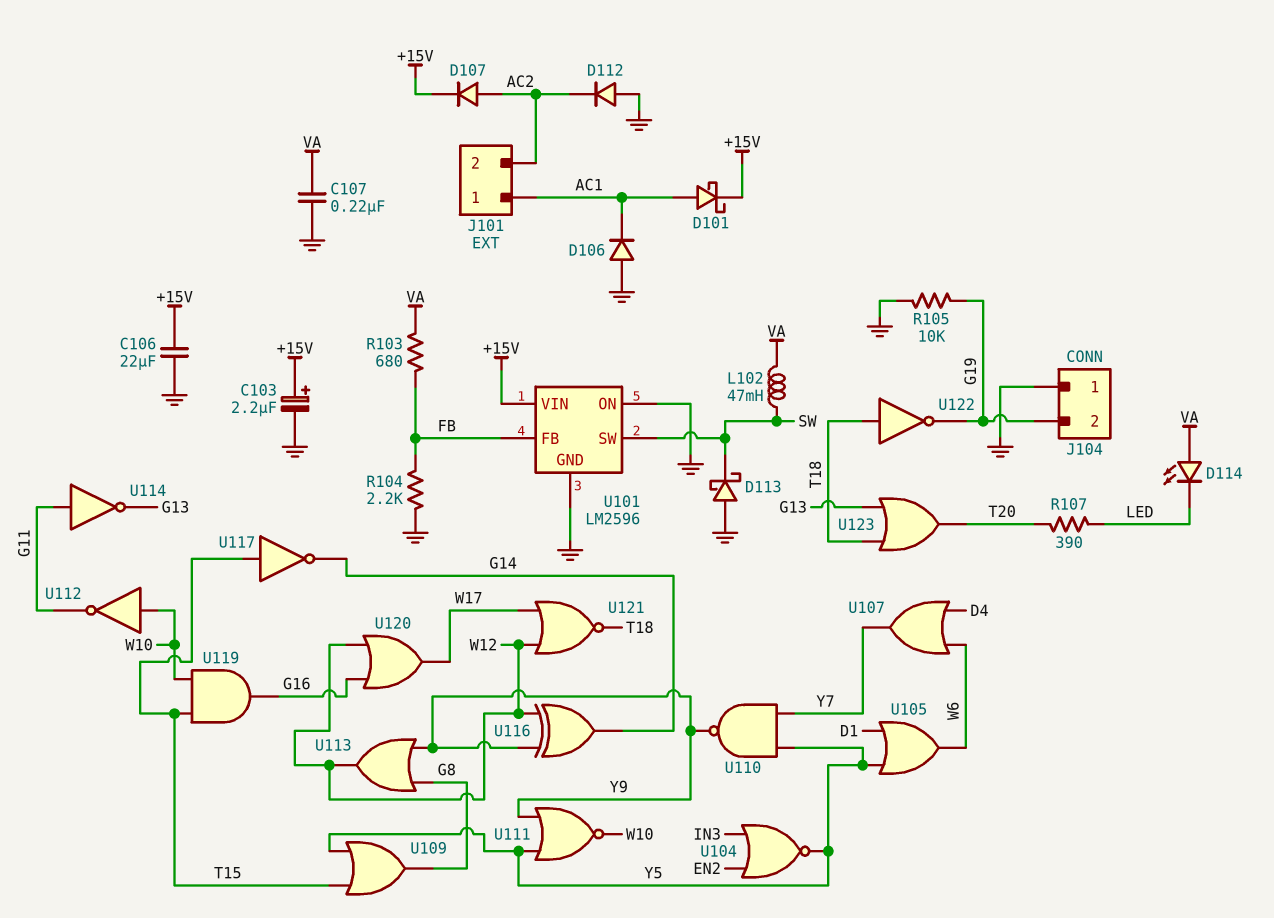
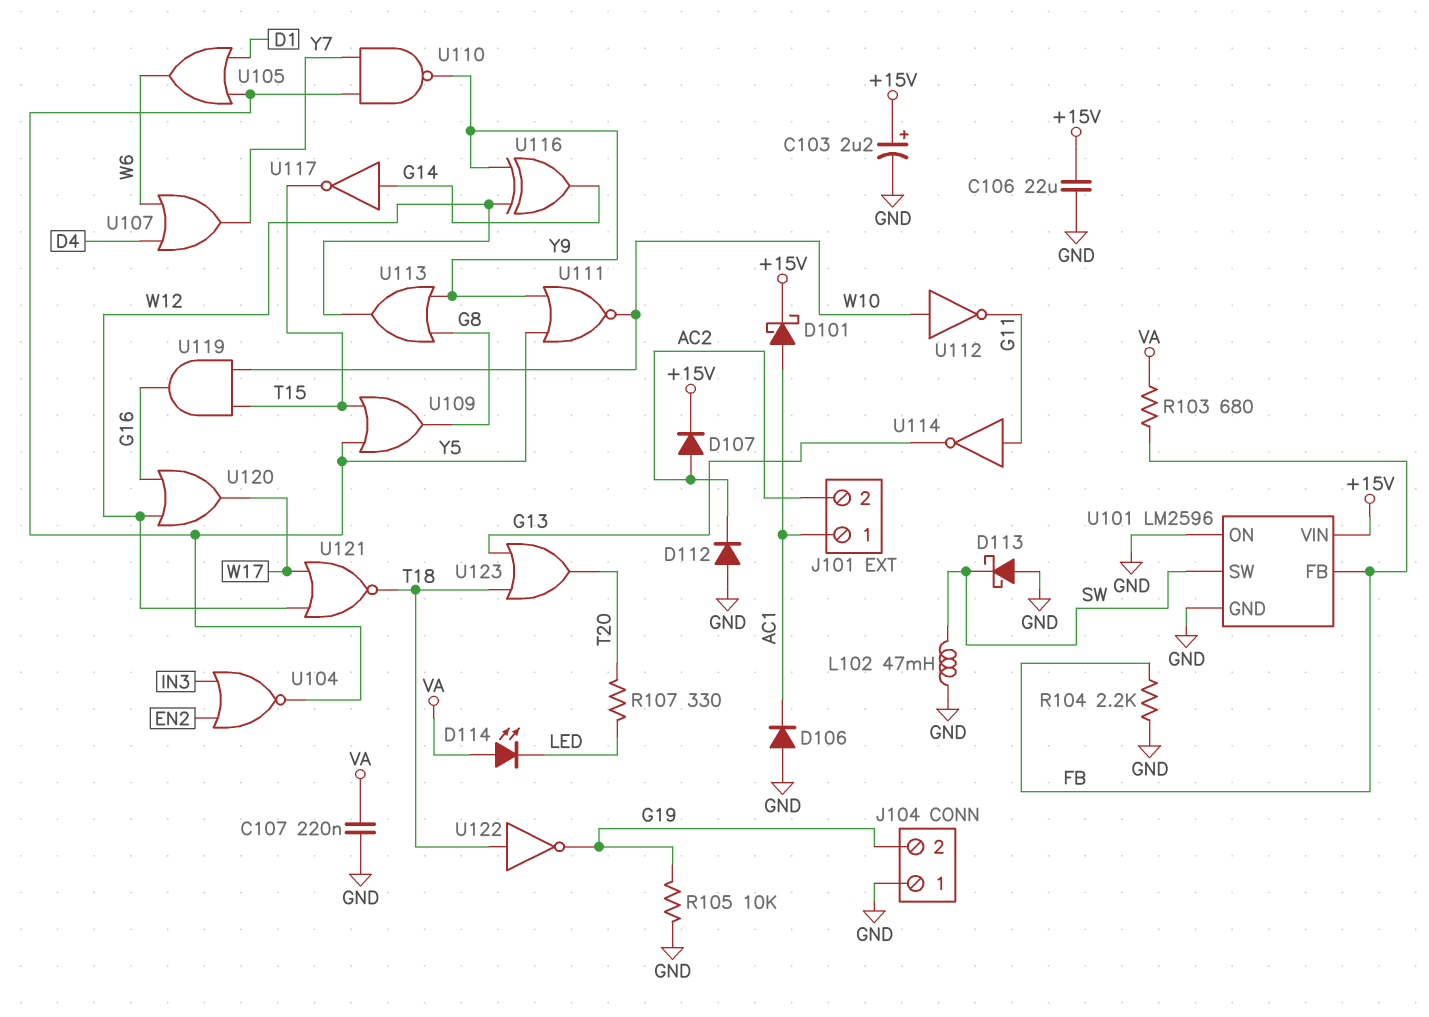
L102: 47mH (SW, VA) -> 47mH (GND, SW)
R107: 390 (LED, T20) -> 330 (LED, T20)
U117: NOT (in T15, out G14) -> NOT (in G14, out T15)

